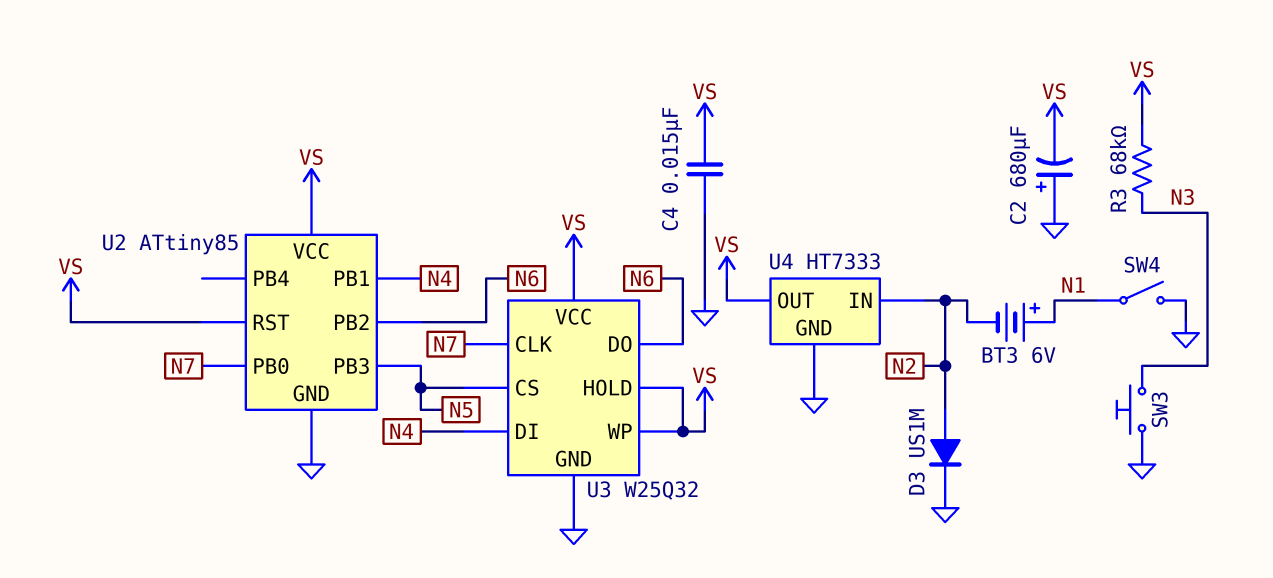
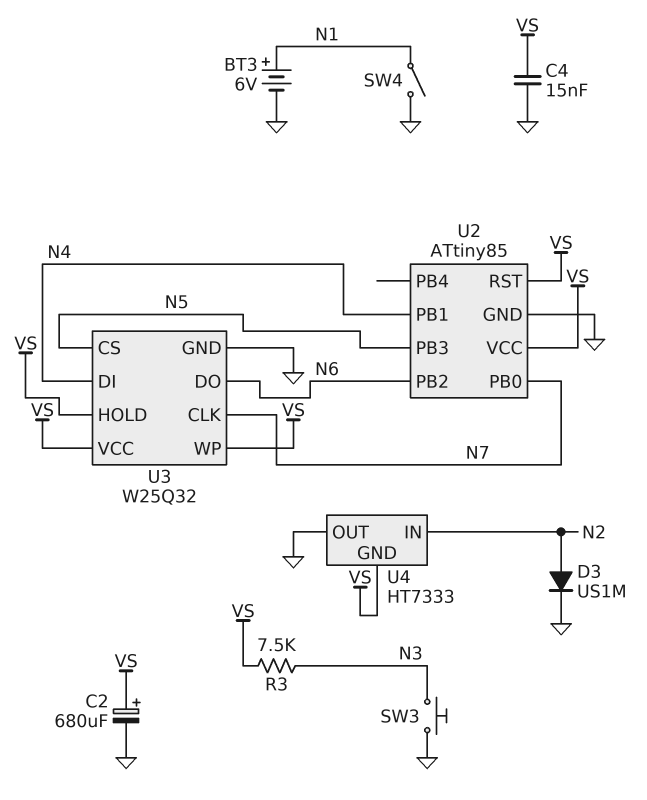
BT3: 6V (plus N1, minus N2) -> 6V (plus N1, minus GND)
C2: 680uF (plus GND, minus VS) -> 680uF (plus VS, minus GND)
R3: 68k (N3, VS) -> 7.5k (N3, VS)
U4 pin GND: GND -> VS
U4 pin OUT: VS -> GND

